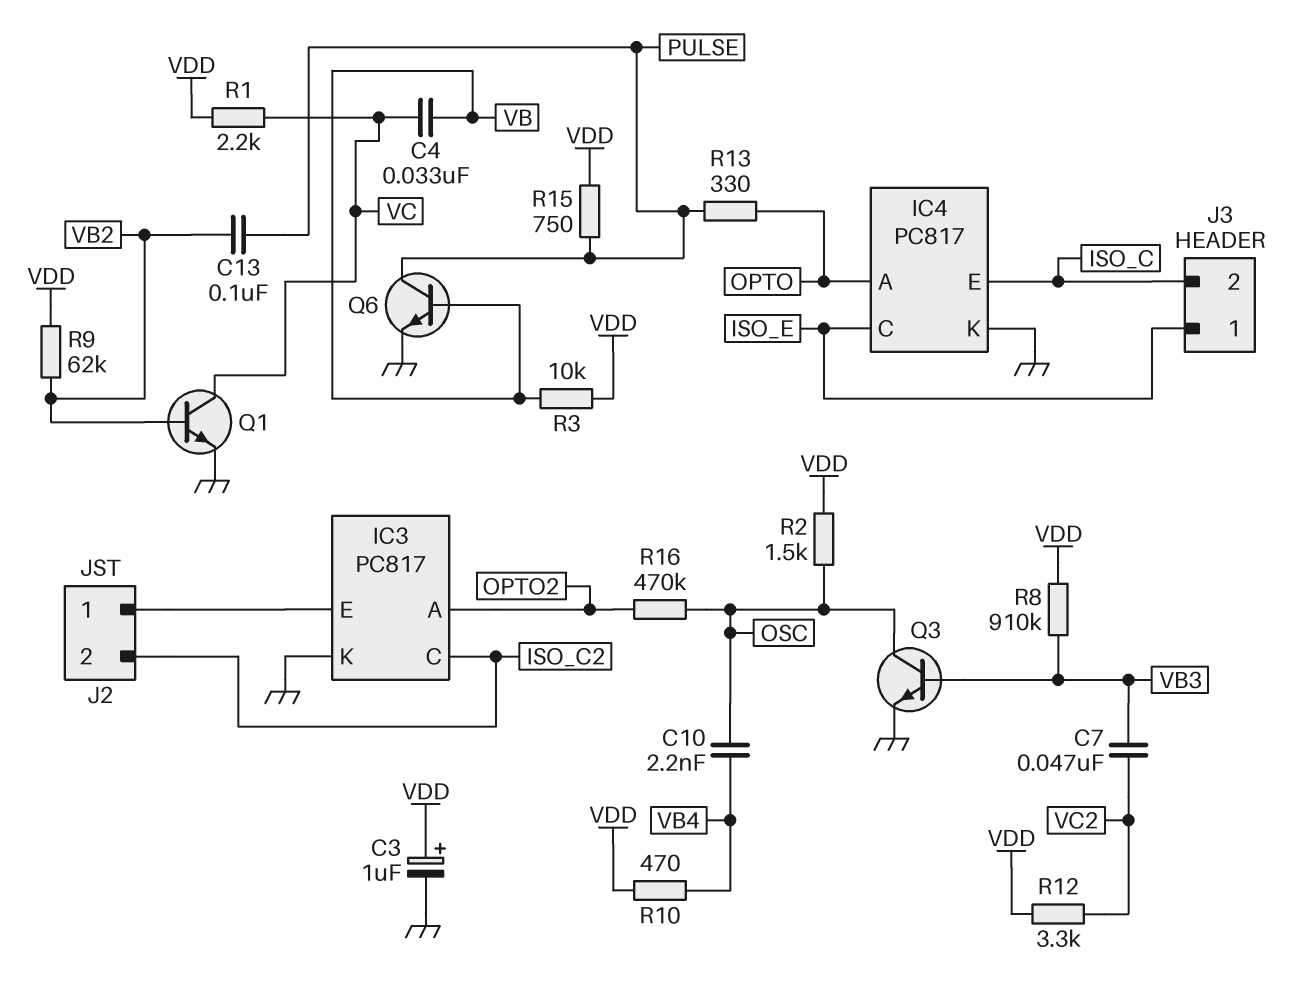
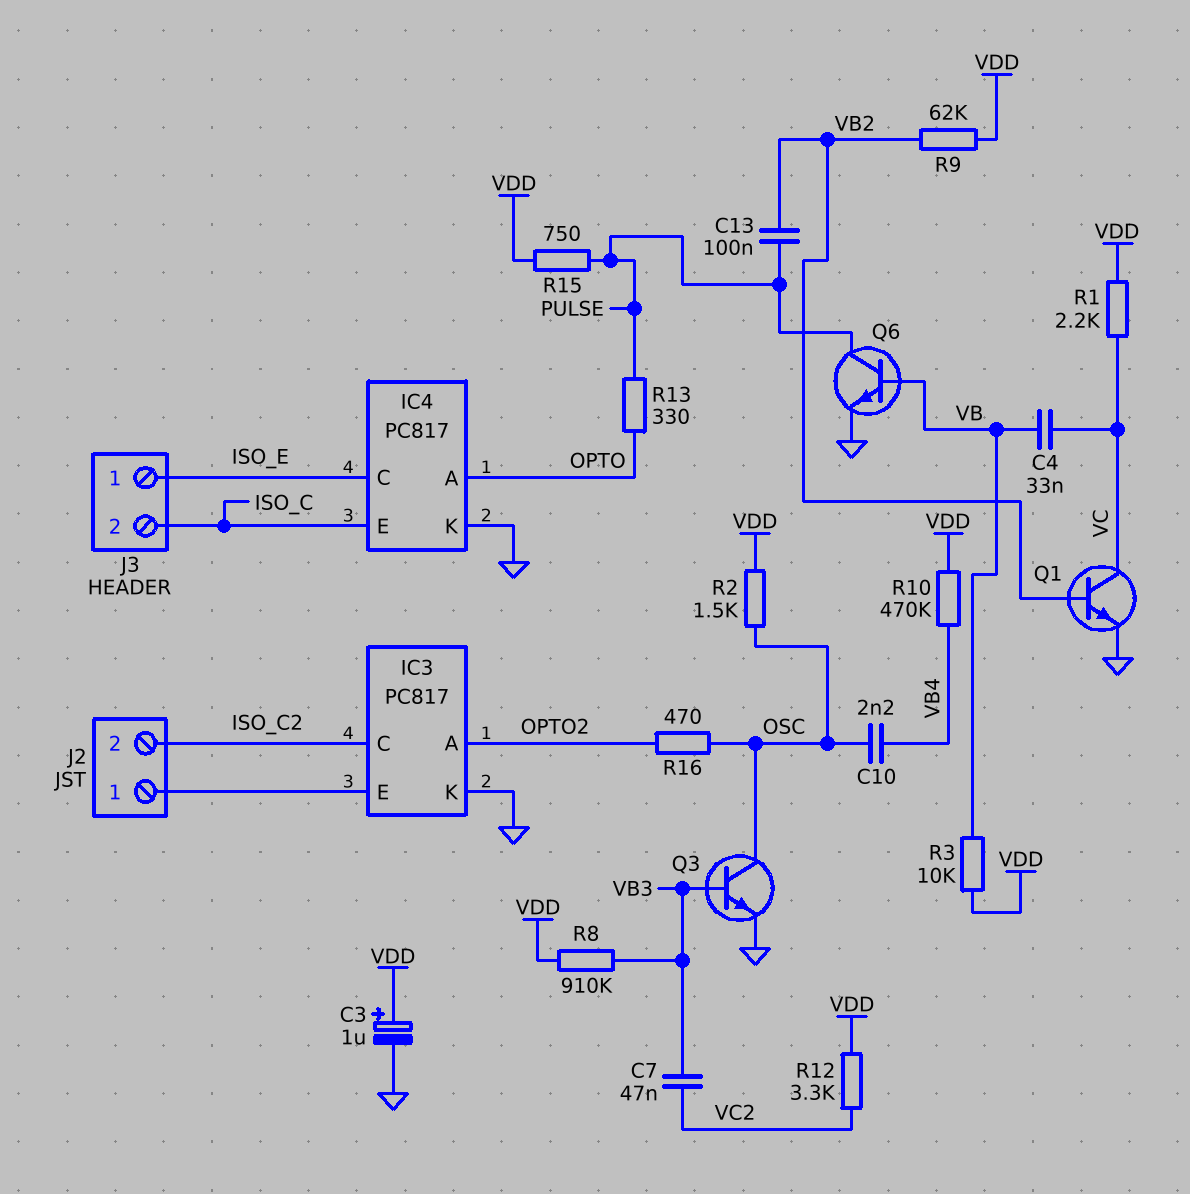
R10: 470 (VB4, VDD) -> 470k (VB4, VDD)
R16: 470k (OPTO2, OSC) -> 470 (OPTO2, OSC)

